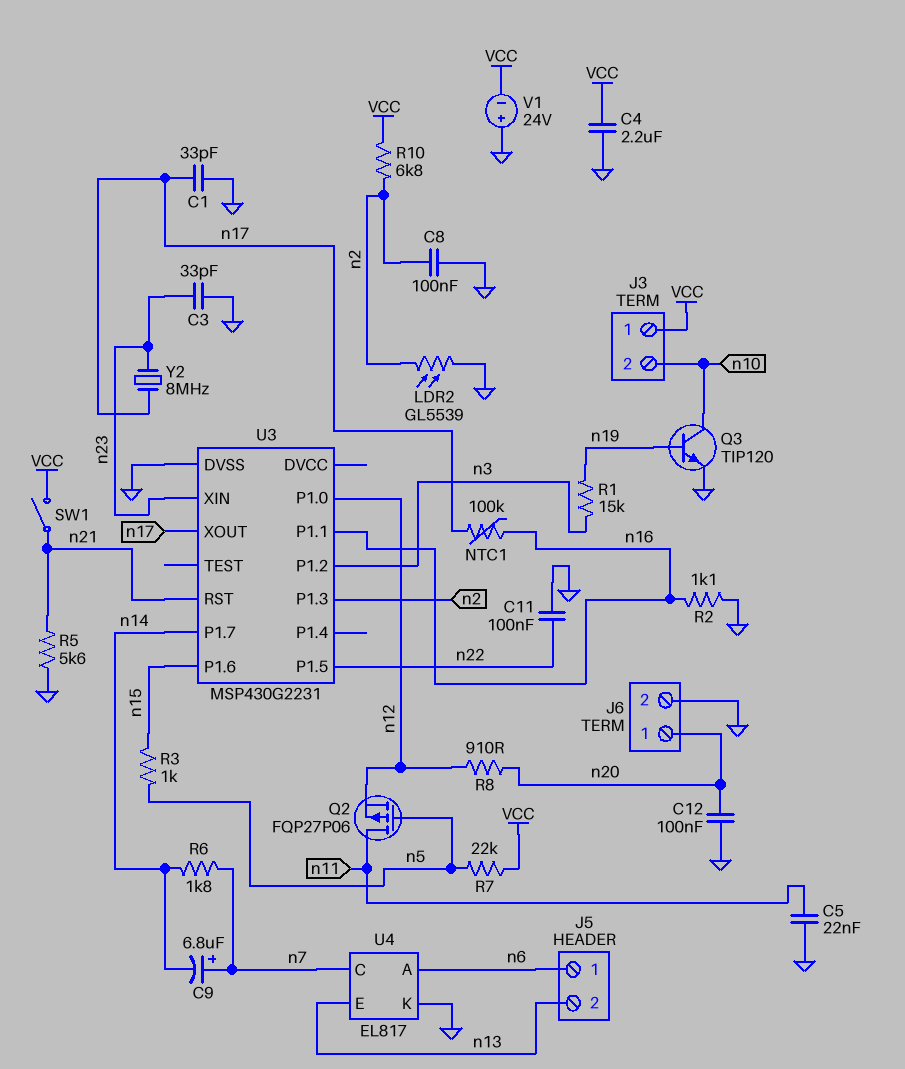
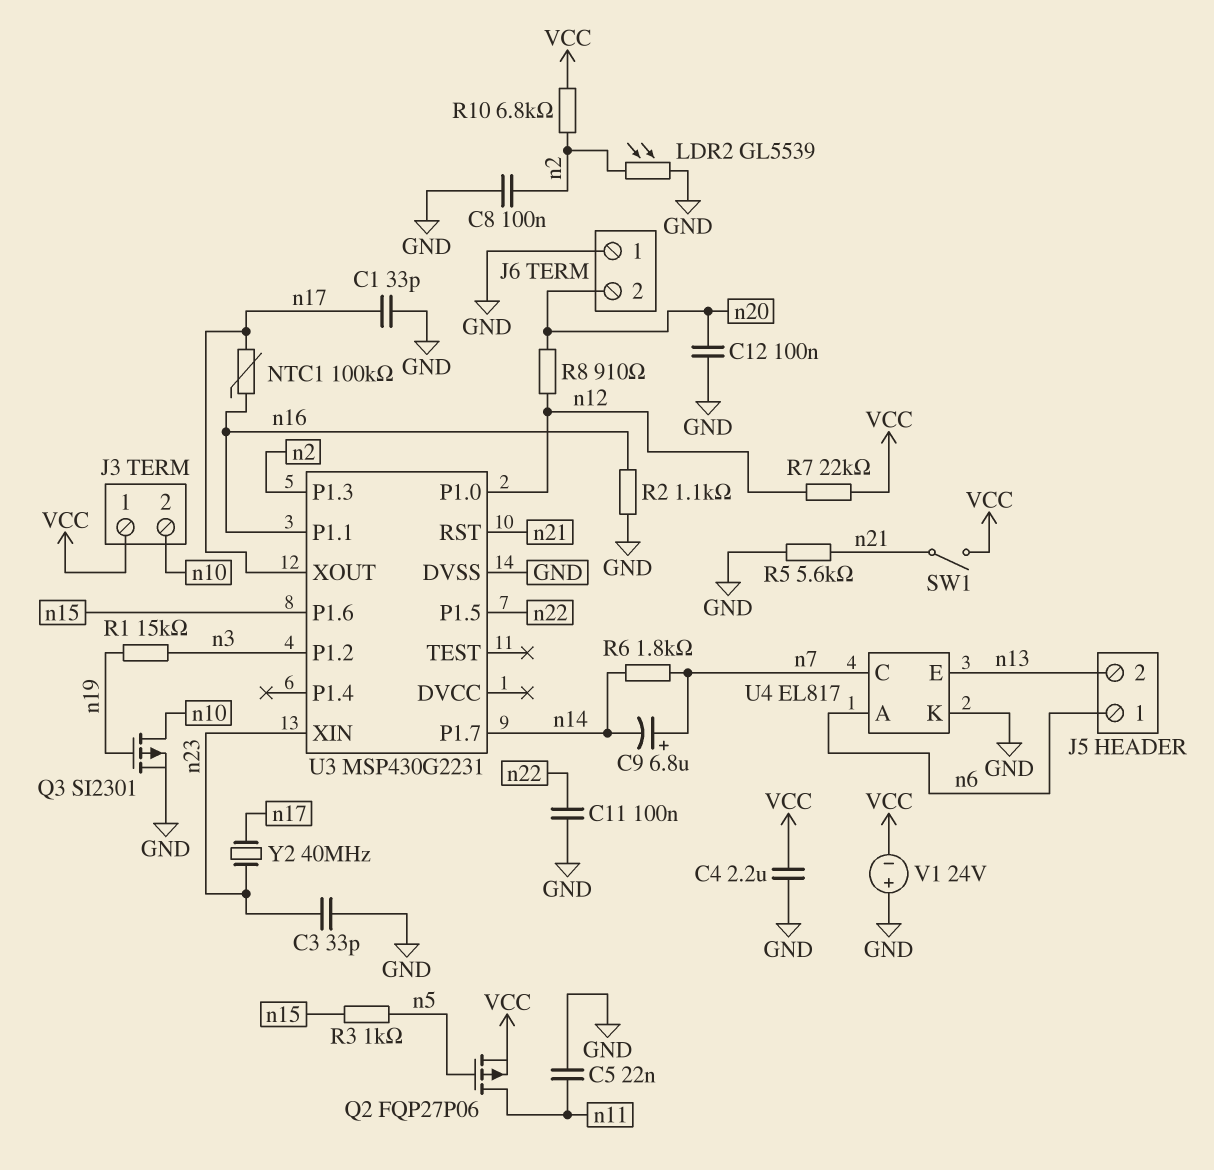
J6 pin 1: n20 -> GND
J6 pin 2: GND -> n20
Q2: PMOS FQP27P06 (G n5, D n11, S n12) -> PMOS FQP27P06 (G n5, D n11, S VCC)
Q3: NPN TIP120 (B n19, C n10, E GND) -> PMOS SI2301 (G n19, D n10, S GND)
R7: 22k (VCC, n5) -> 22k (VCC, n12)
Y2: 8MHz (n17, n23) -> 40MHz (n17, n23)

